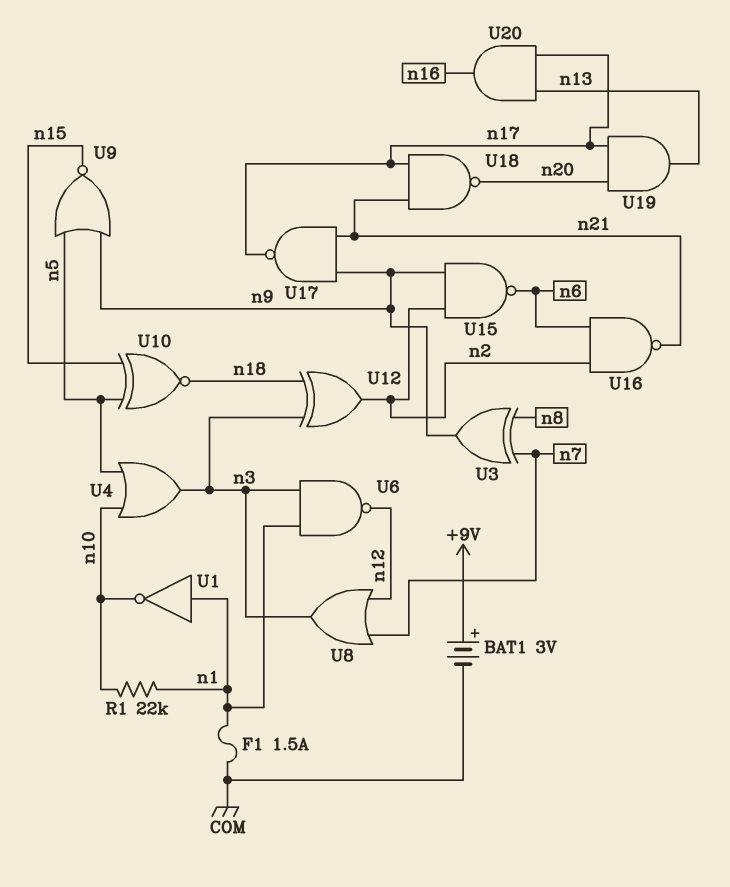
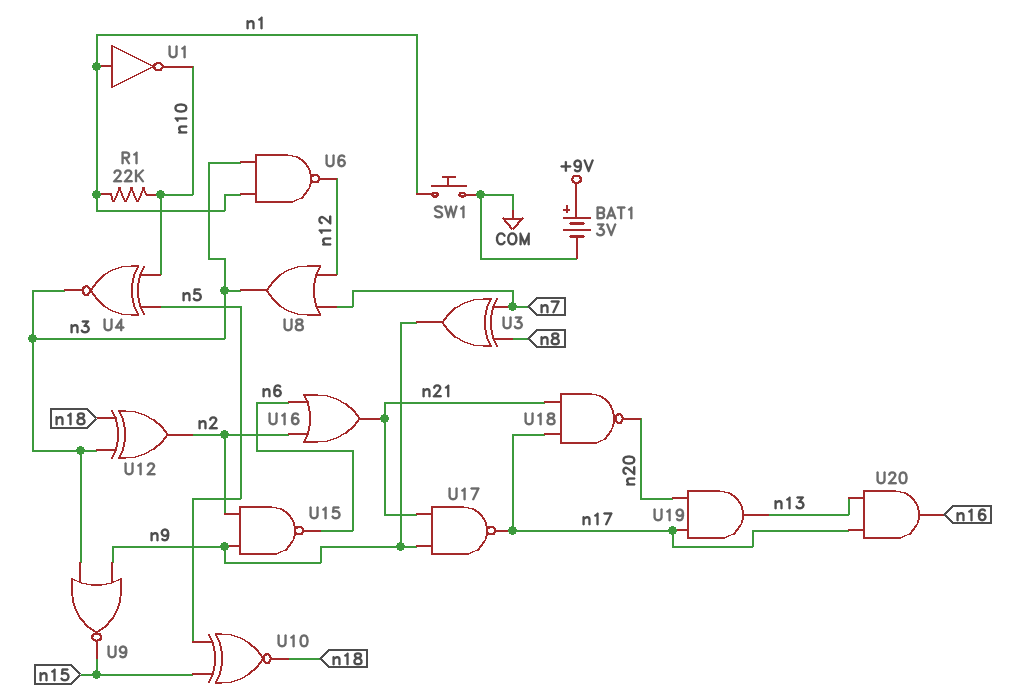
F1: 1.5A (COM, n1) -> none
SW1: none -> button (COM, n1)
U4: OR (in n5, in n10, out n3) -> XNOR (in n5, in n10, out n3)
U9: NOR (in n5, in n9, out n15) -> NOR (in n3, in n9, out n15)
U16: NAND (in n2, in n6, out n21) -> OR (in n2, in n6, out n21)

